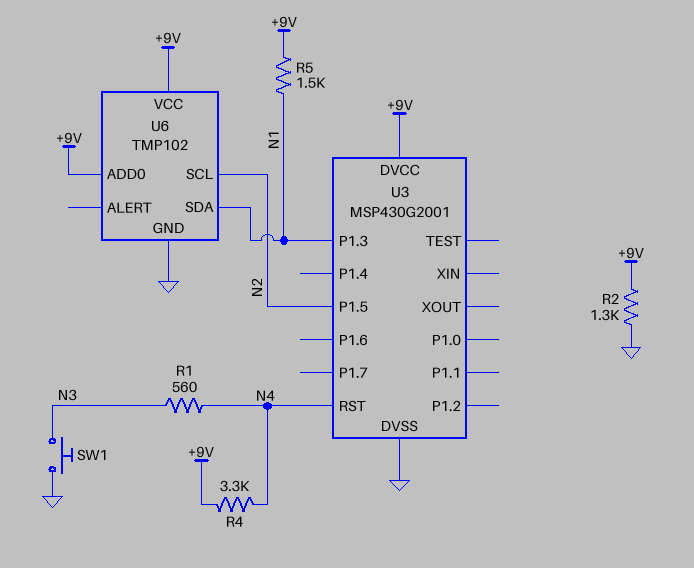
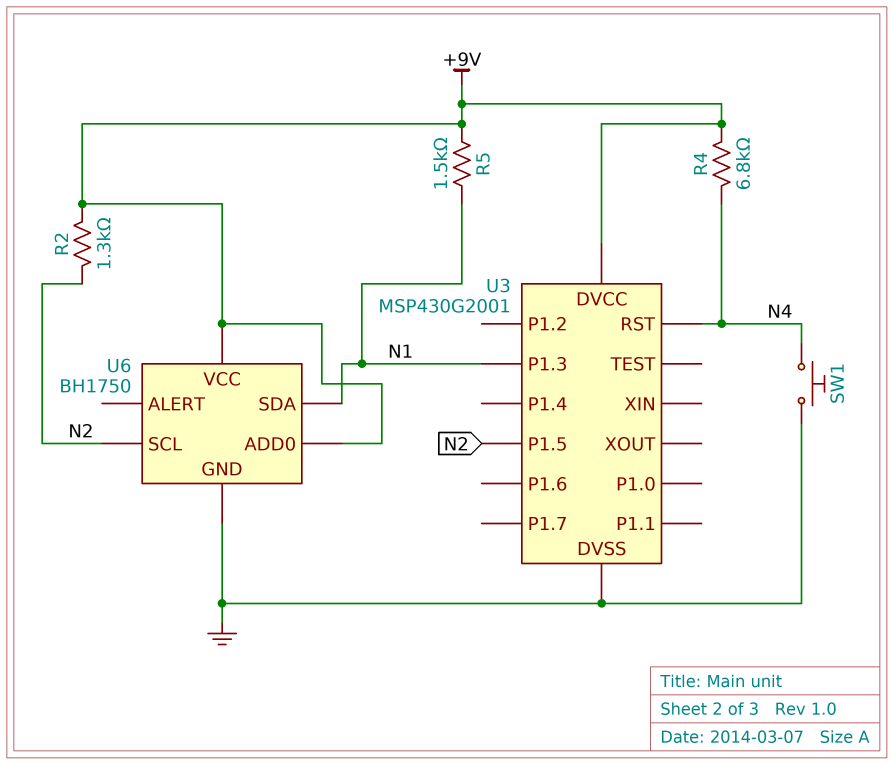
R1: 560 (N3, N4) -> none
R2: 1.3k (+9V, GND) -> 1.3k (+9V, N2)
R4: 3.3k (+9V, N4) -> 6.8k (+9V, N4)
SW1: button (GND, N3) -> button (GND, N4)
U6: TMP102 -> BH1750

